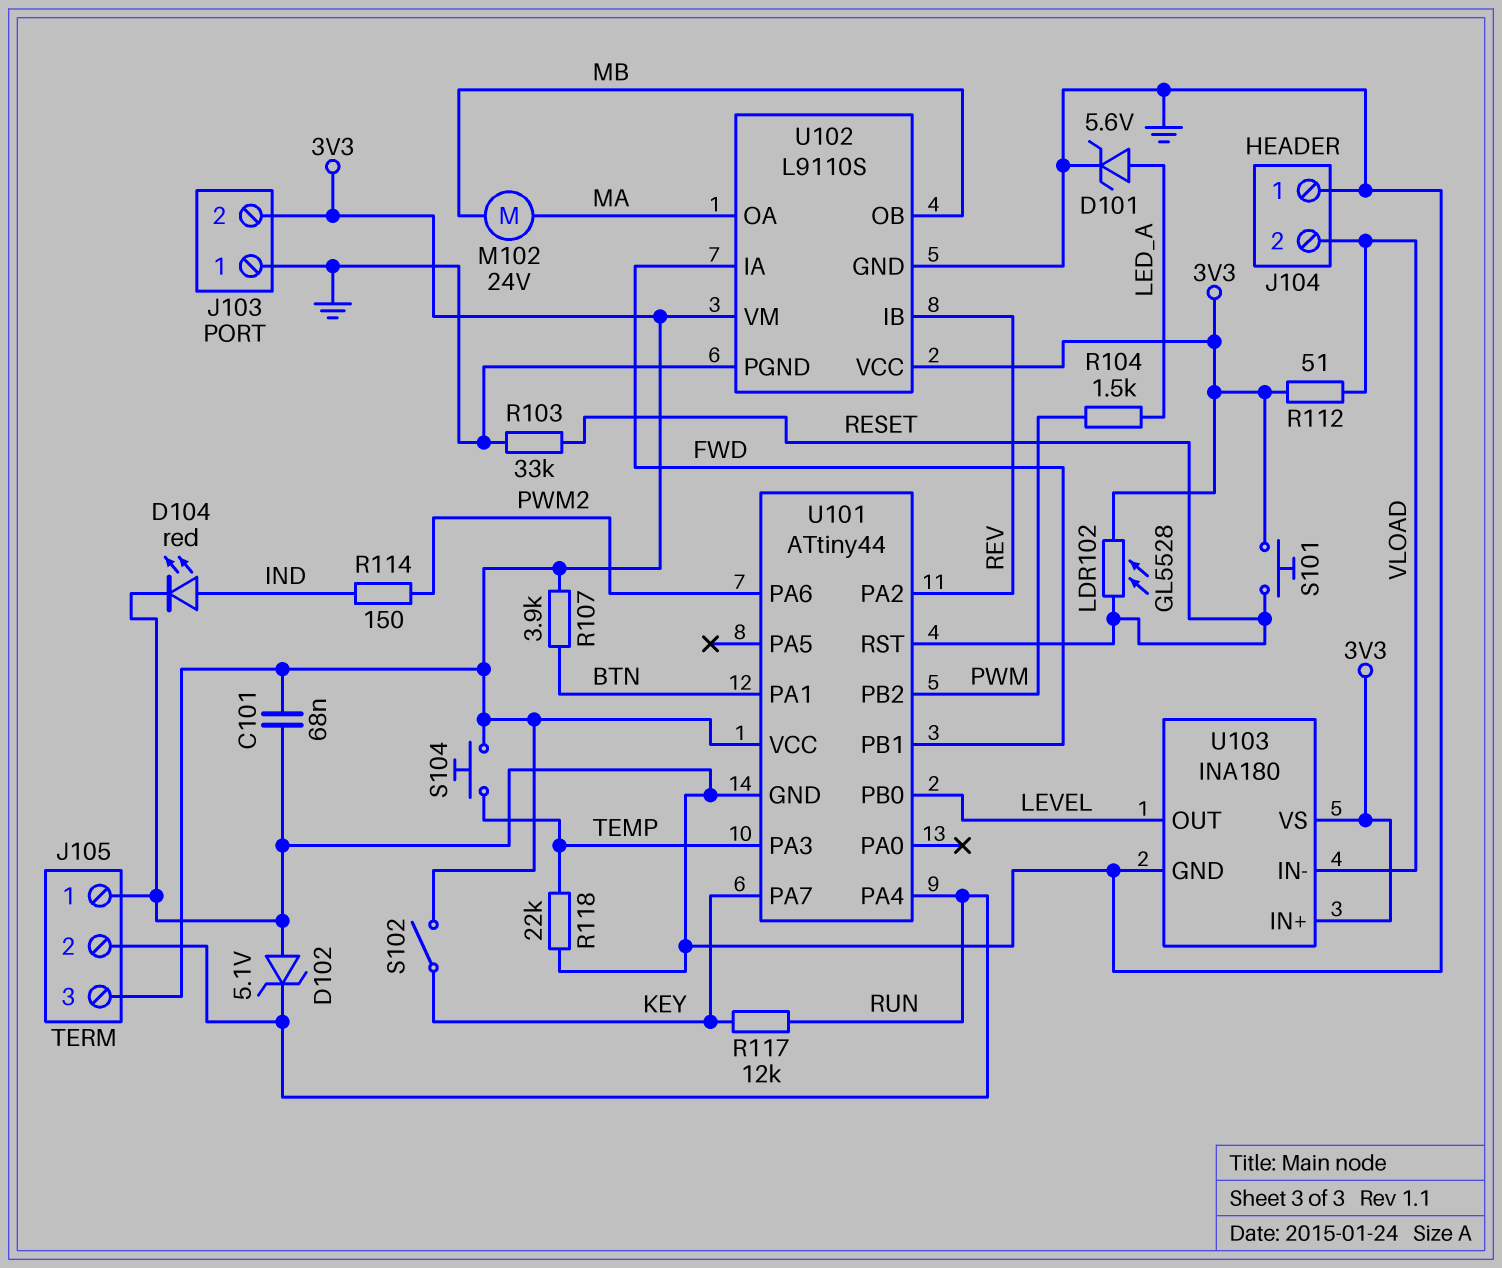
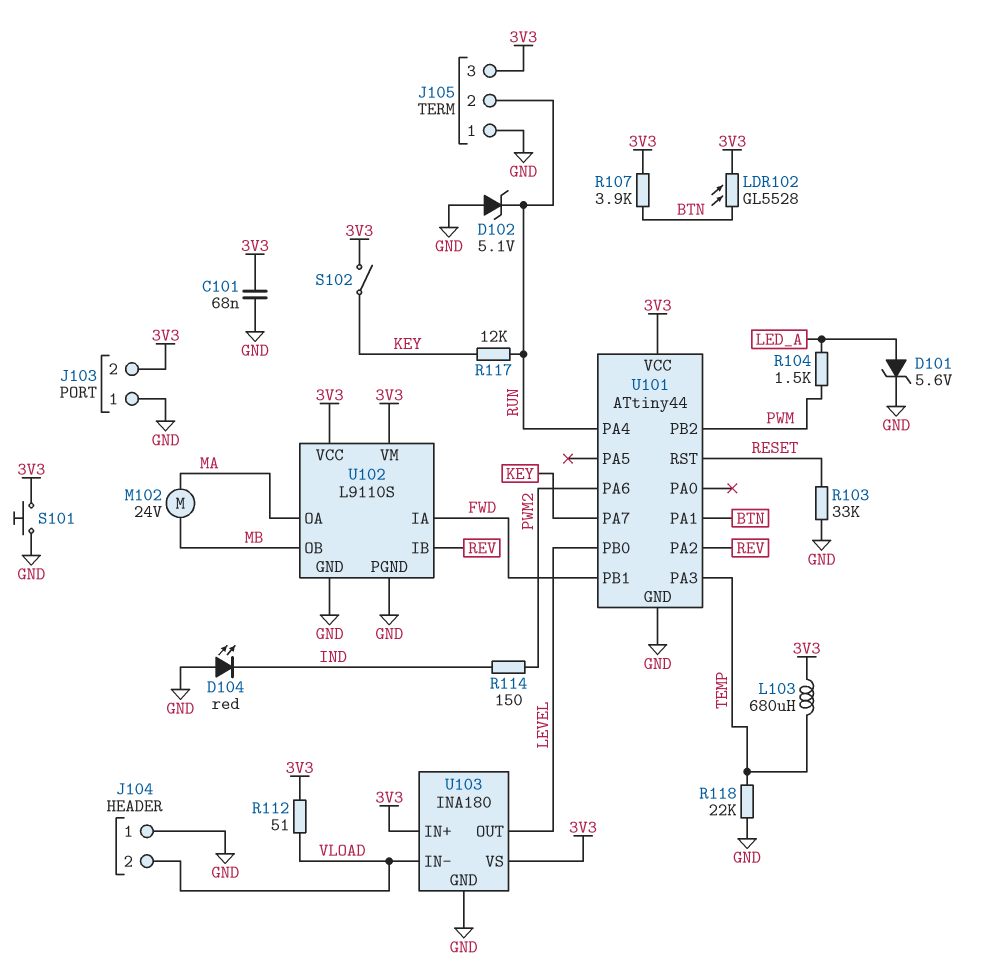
D104: LED red (A IND, K GND) -> LED red (A GND, K IND)
L103: none -> 680uH (3V3, TEMP)
LDR102: GL5528 (3V3, RESET) -> GL5528 (3V3, BTN)
S101: button (3V3, RESET) -> button (3V3, GND)
S104: button (3V3, TEMP) -> none

